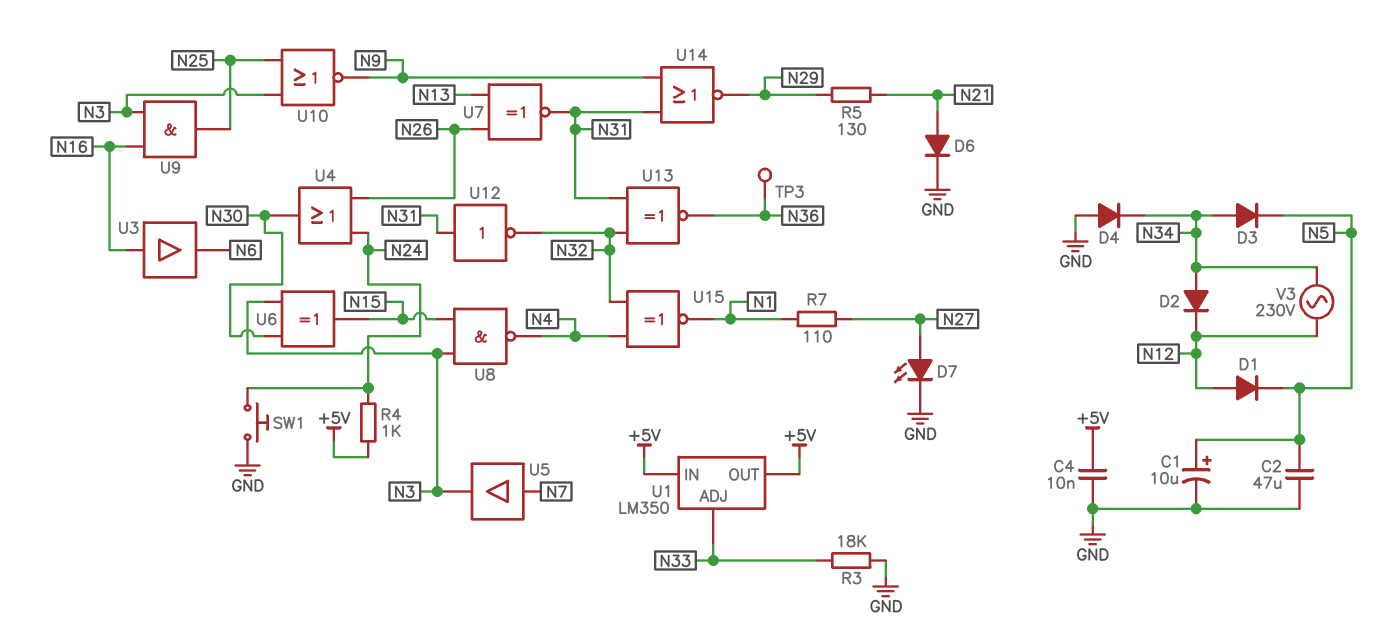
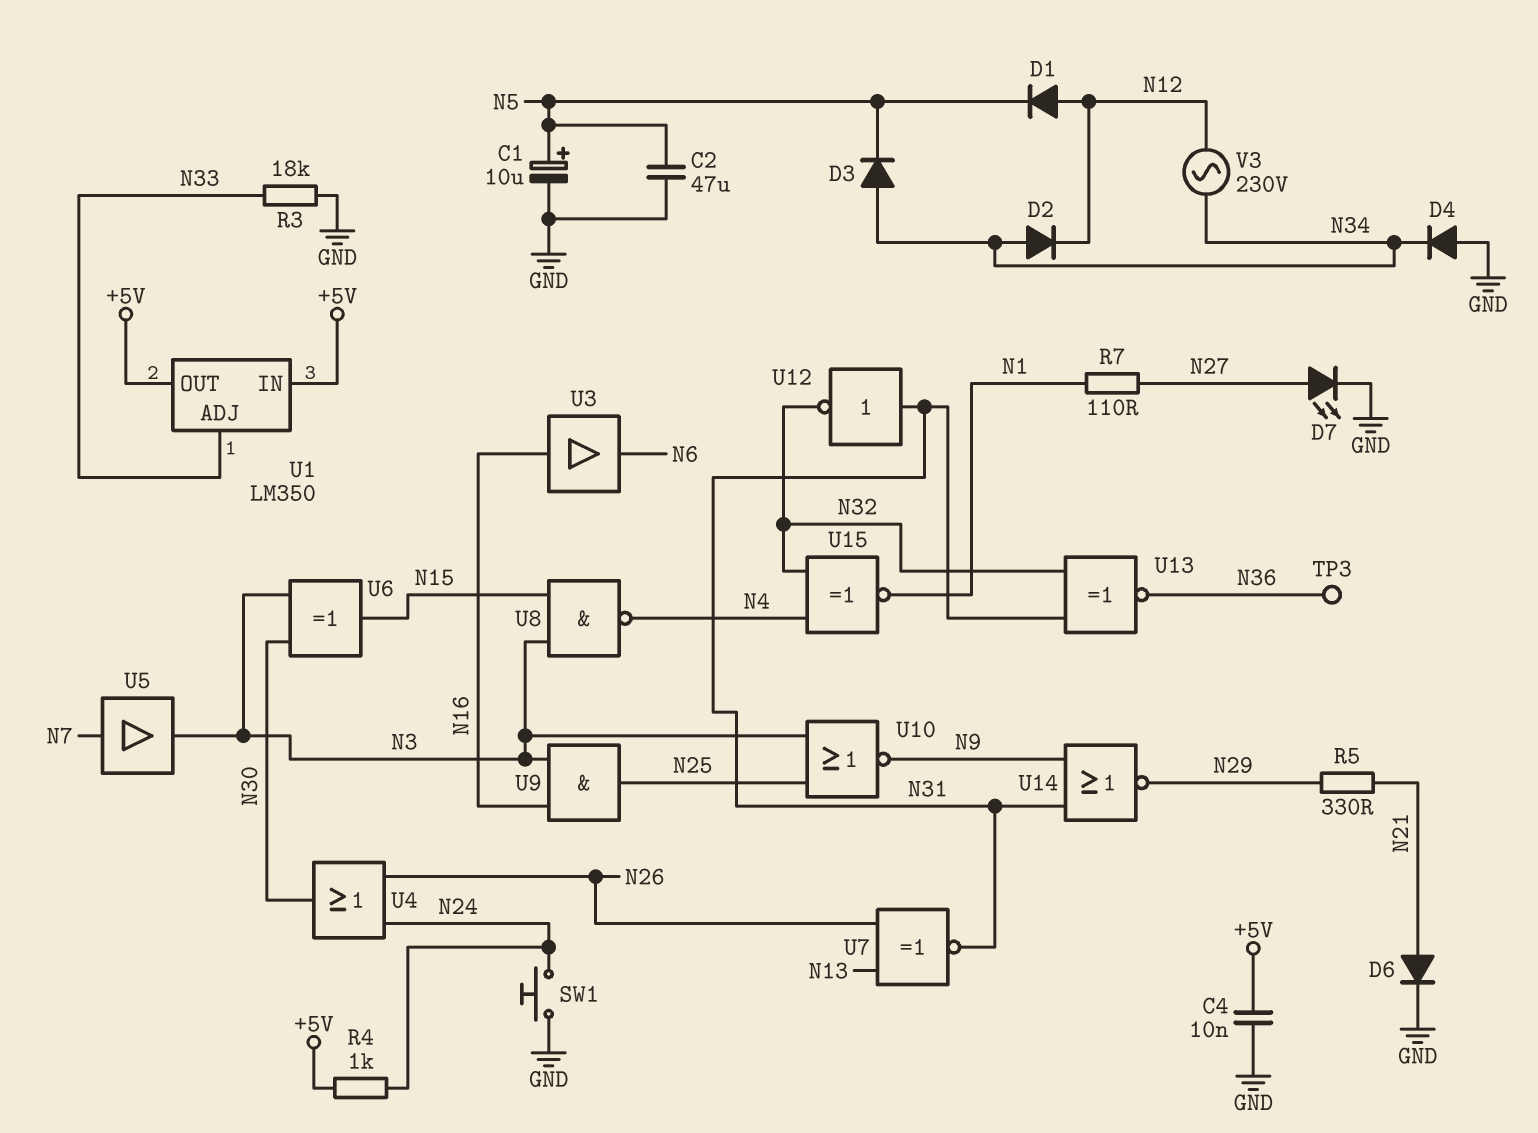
R5: 130 (N21, N29) -> 330 (N21, N29)

